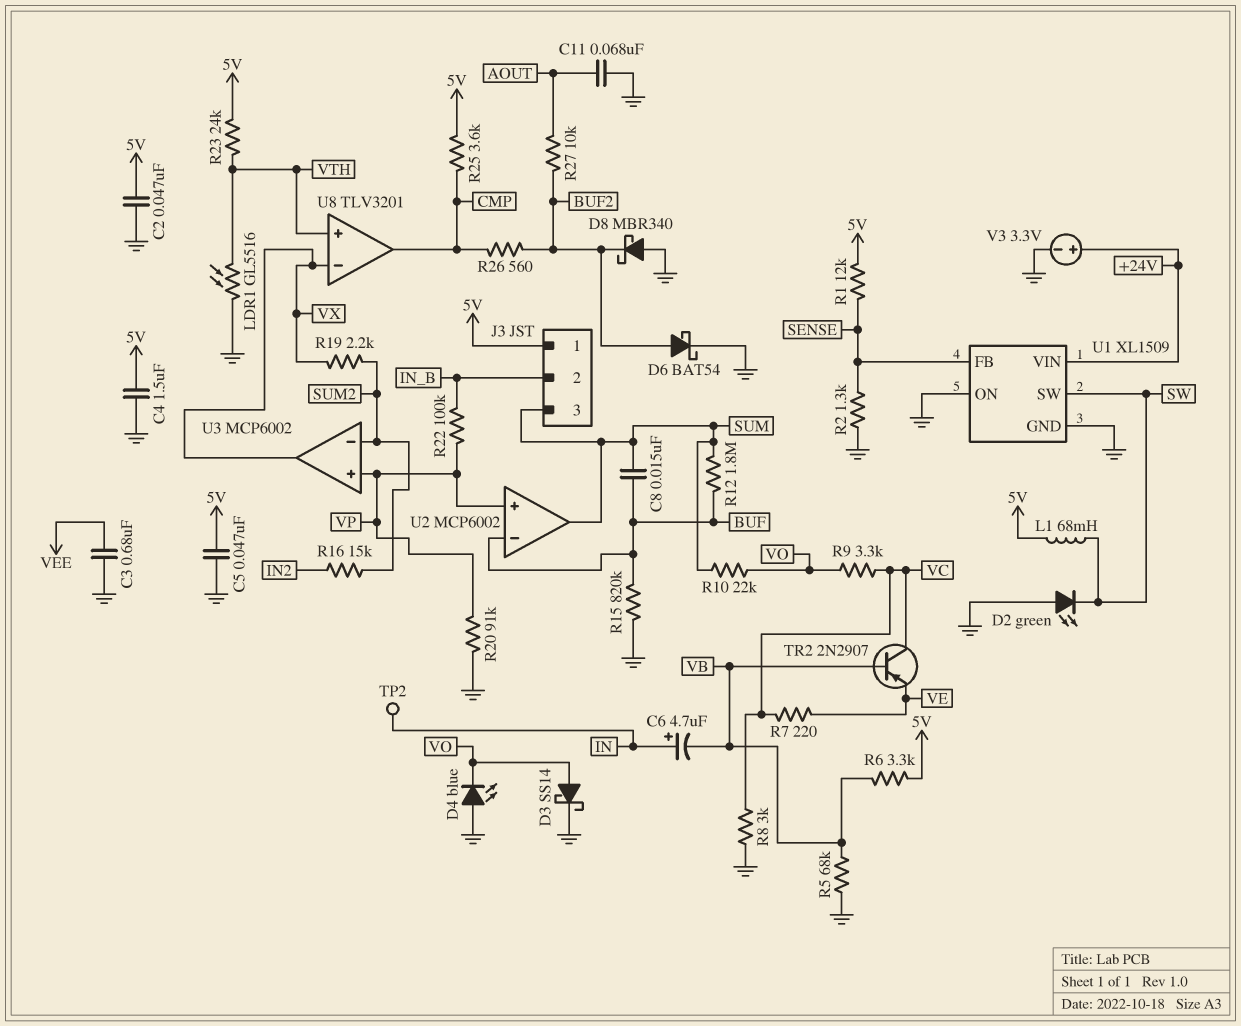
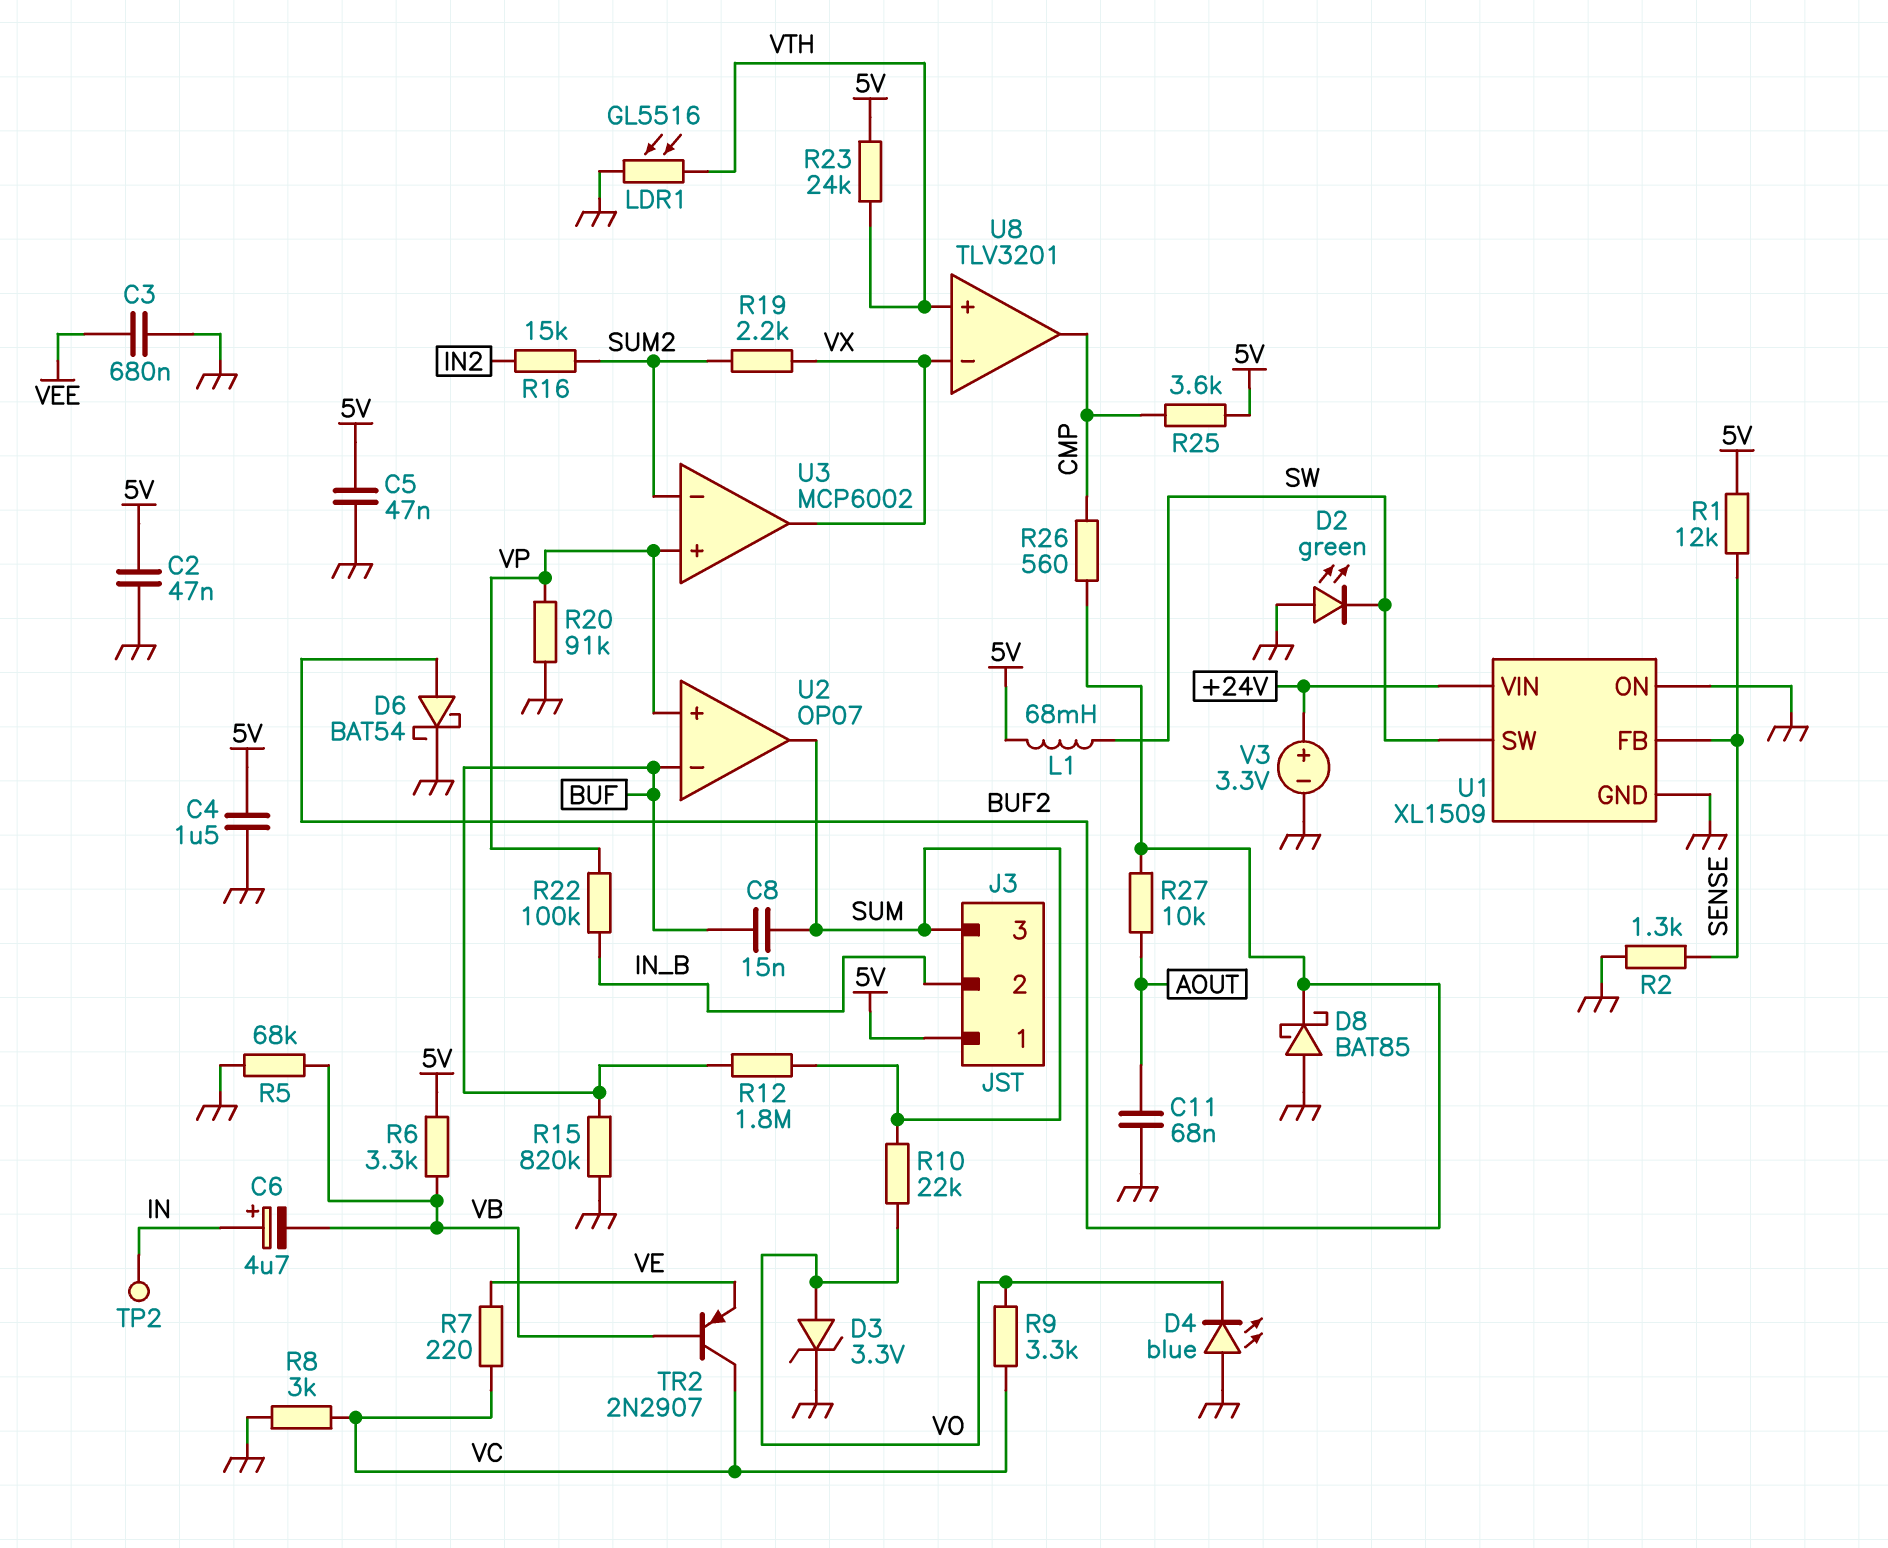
D3: schottky SS14 (A VO, K GND) -> zener 3.3V (A VO, K GND)
D8: schottky MBR340 (A GND, K BUF2) -> schottky BAT85 (A GND, K BUF2)
U2: MCP6002 -> OP07

